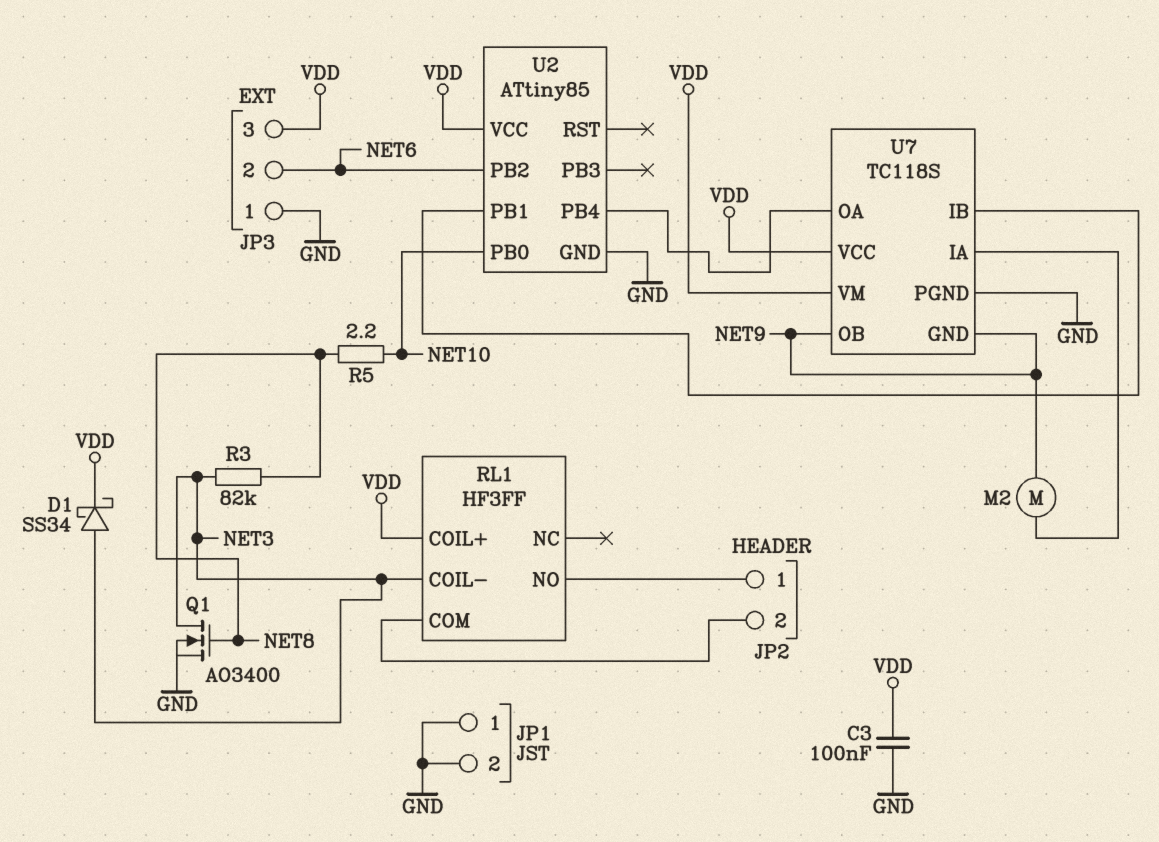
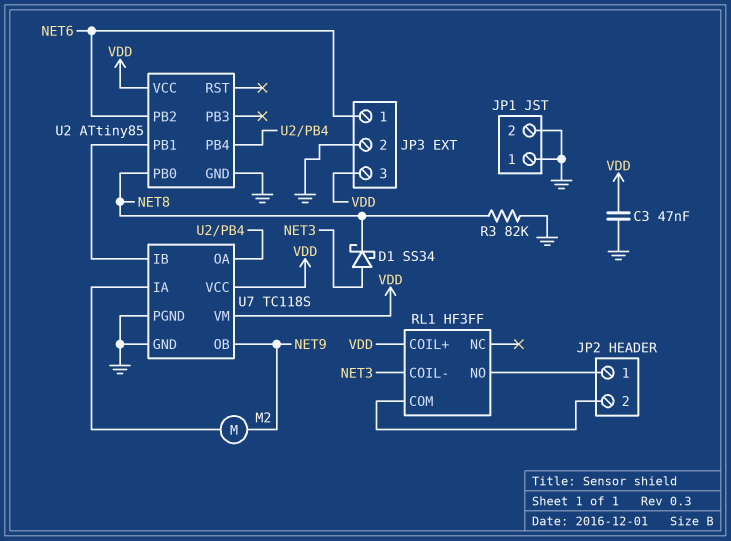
C3: 100nF (GND, VDD) -> 47nF (GND, VDD)
D1: schottky SS34 (A NET3, K VDD) -> schottky SS34 (A NET3, K NET8)
JP3 pin 1: GND -> NET6
JP3 pin 2: NET6 -> GND
Q1: NMOS AO3400 (G NET8, D NET3, S GND) -> none
R3: 82k (NET3, NET8) -> 82k (GND, NET8)
R5: 2.2 (NET8, NET10) -> none
U2 pin PB0: NET10 -> NET8
U7 pin GND: NET9 -> GND

